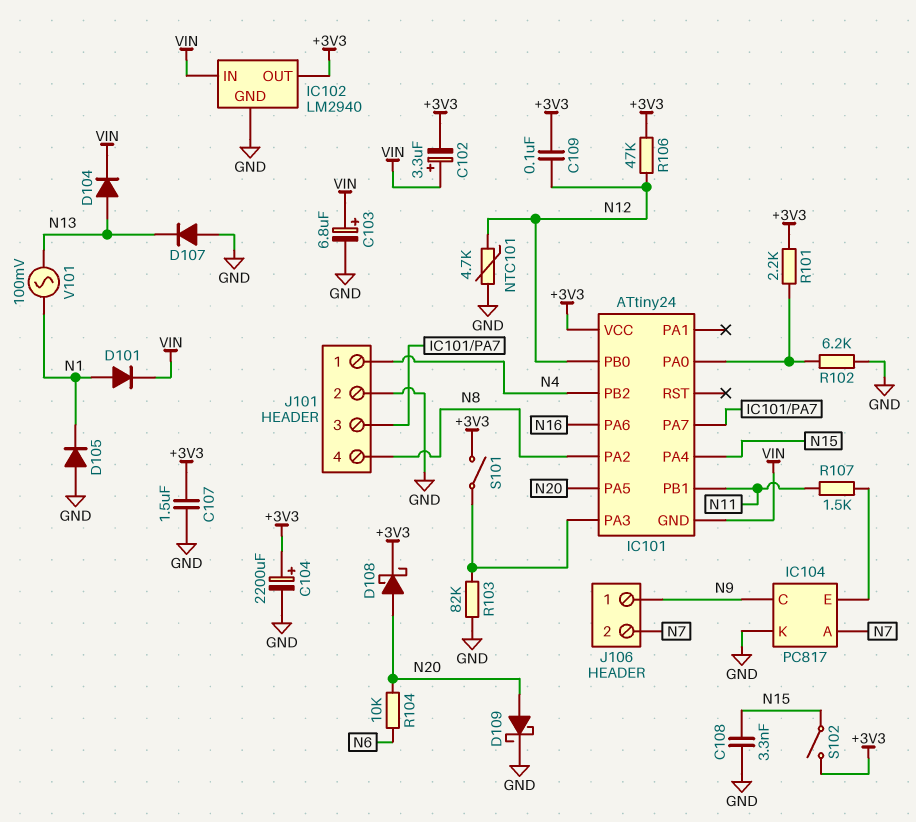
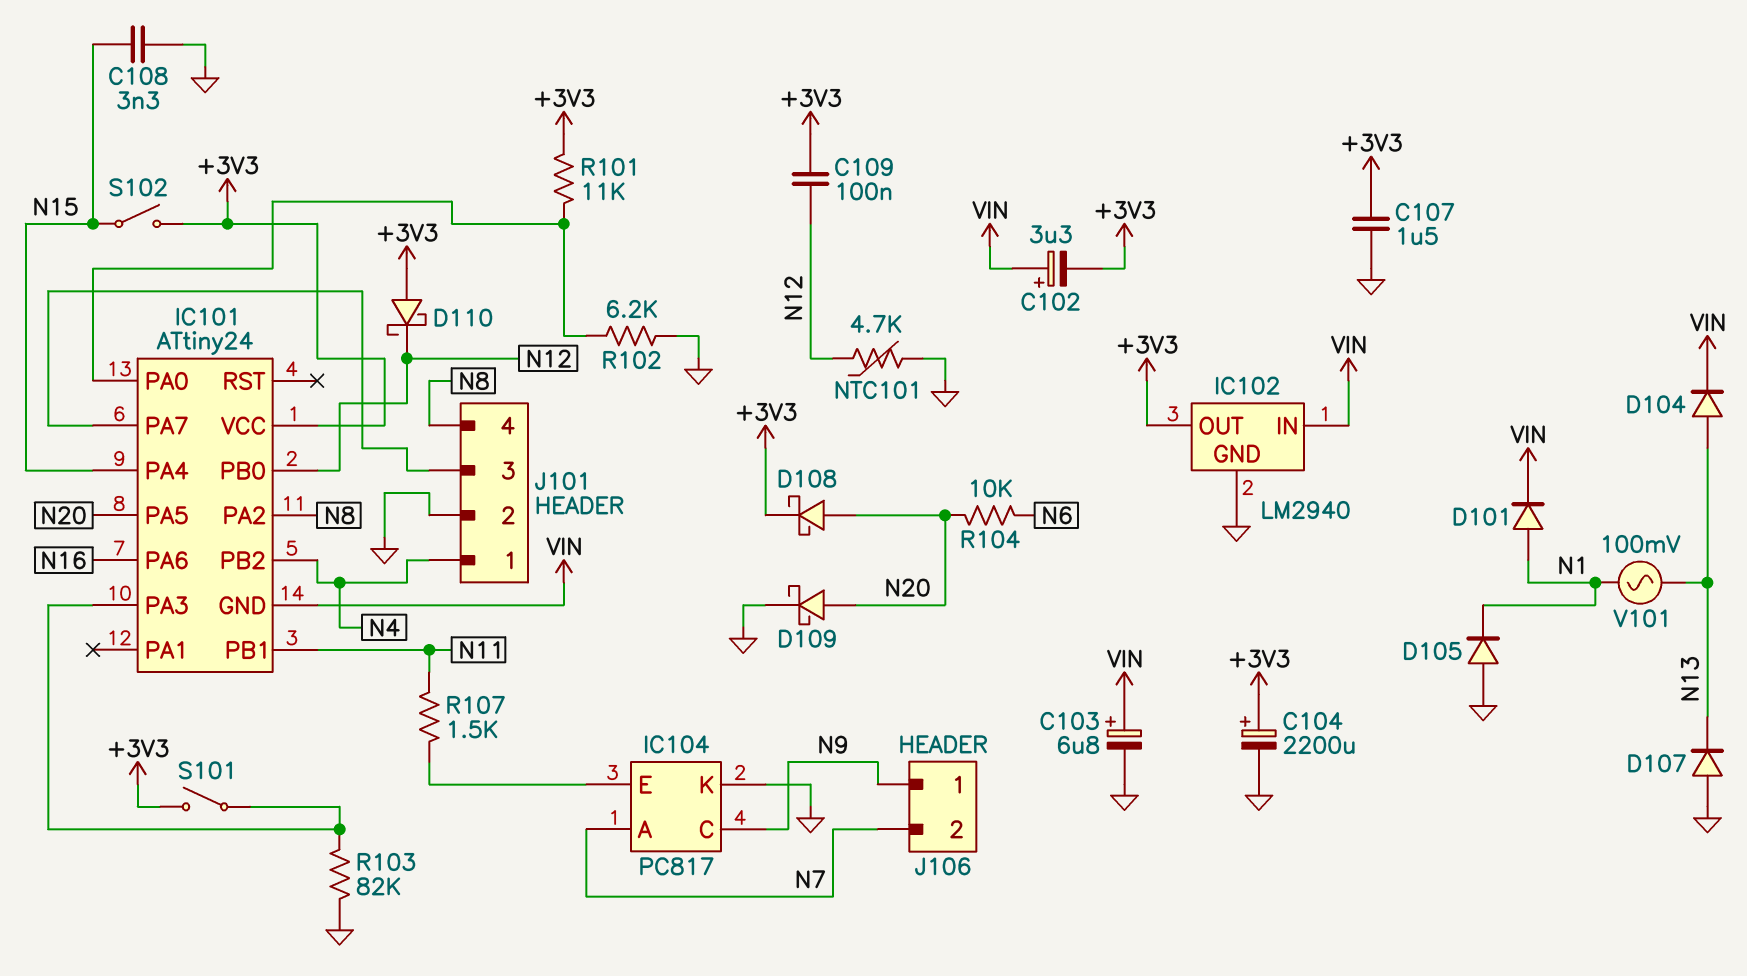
D110: none -> schottky (A +3V3, K N12)
R101: 2.2k (+3V3, IC101/PA0) -> 11k (+3V3, IC101/PA0)
R106: 47k (+3V3, N12) -> none

